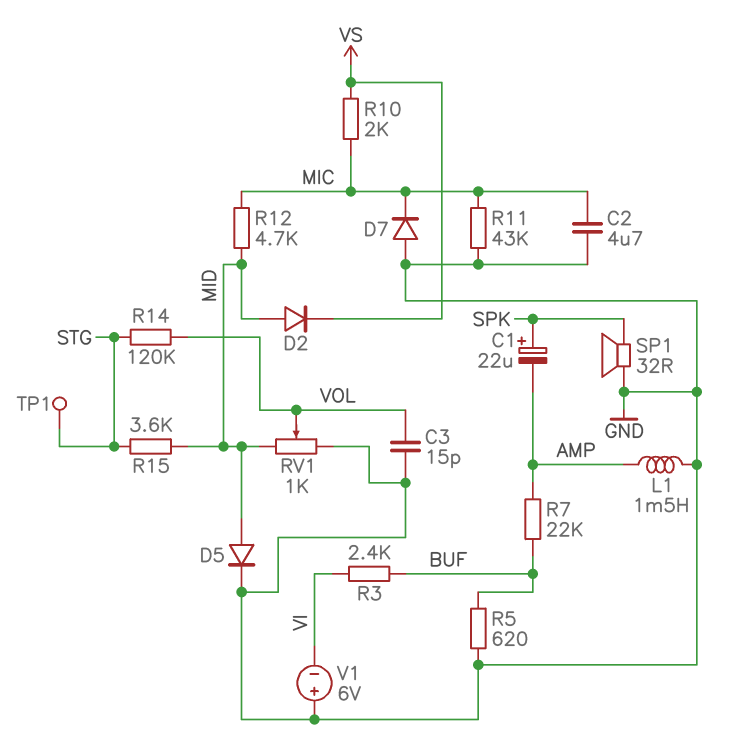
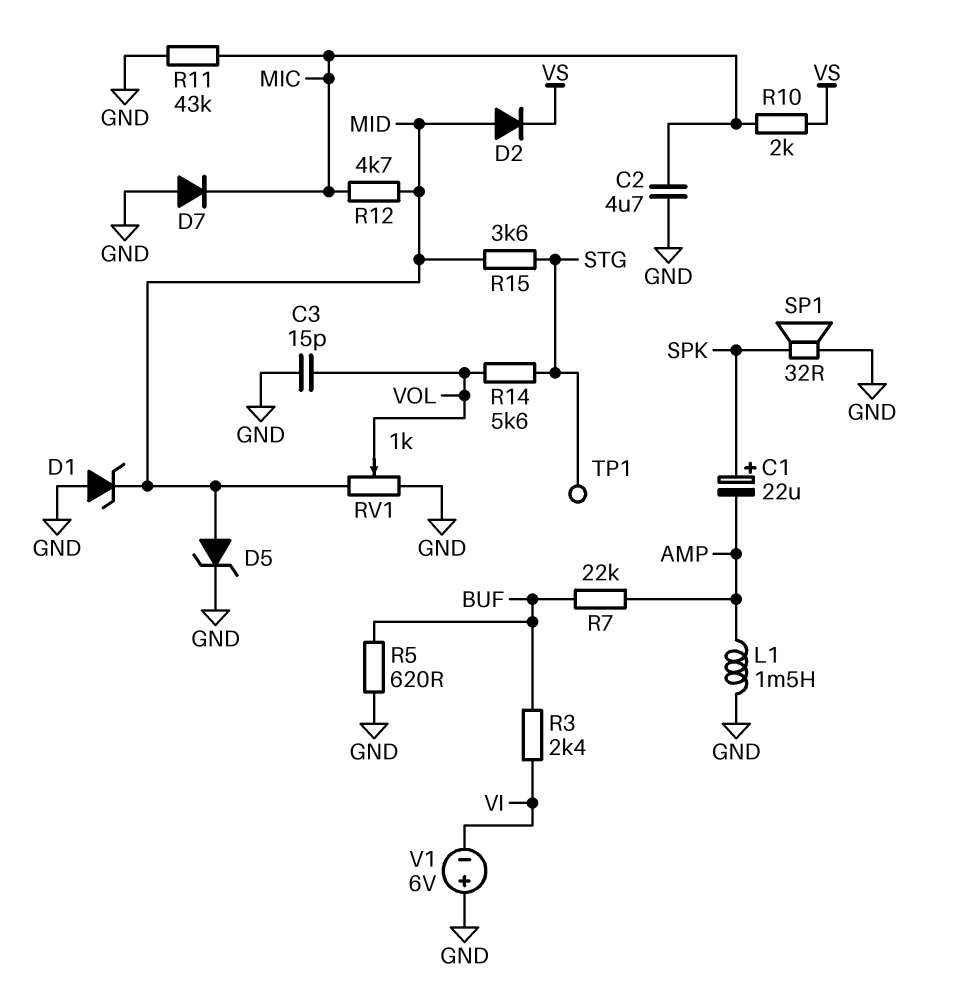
D1: none -> zener (A GND, K MID)
D5: diode (A MID, K GND) -> zener (A MID, K GND)
R14: 120k (STG, VOL) -> 5.6k (STG, VOL)

